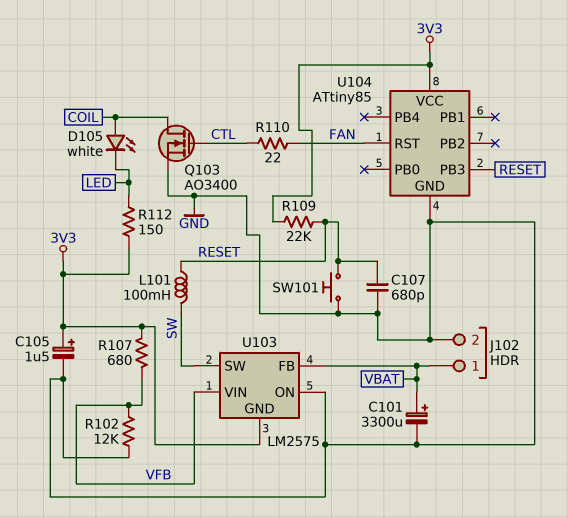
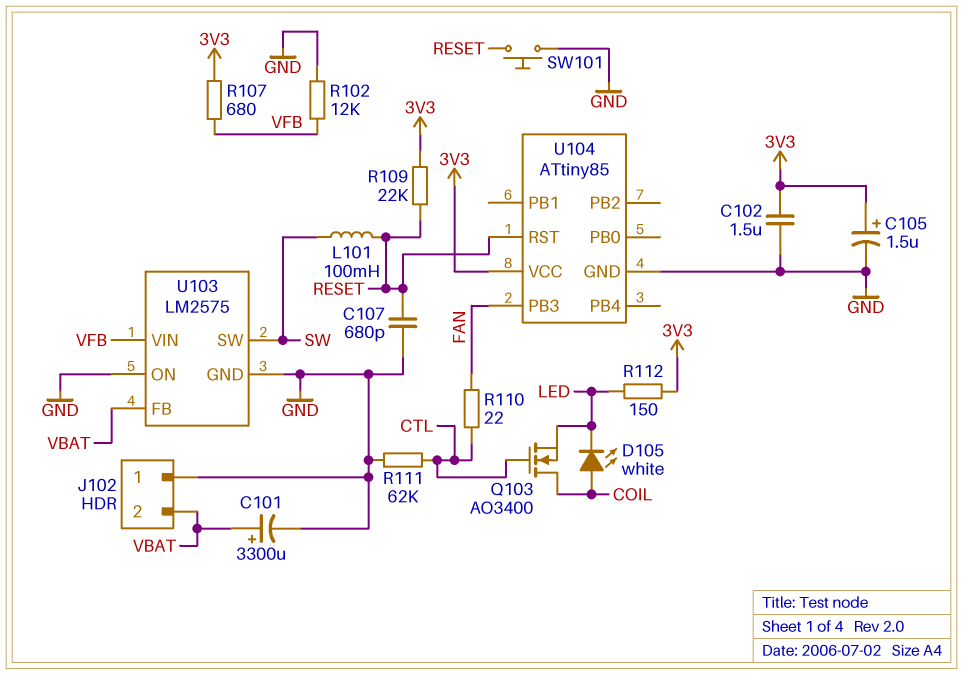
C102: none -> 1.5uF (3V3, GND)
J102 pin 1: VBAT -> GND
J102 pin 2: GND -> VBAT
Q103: NMOS AO3400 (G CTL, D COIL, S GND) -> NMOS AO3400 (G CTL, D COIL, S LED)
R111: none -> 62k (CTL, GND)
U103 pin GND: 3V3 -> GND
U104 pin PB3: RESET -> FAN
U104 pin RST: FAN -> RESET

